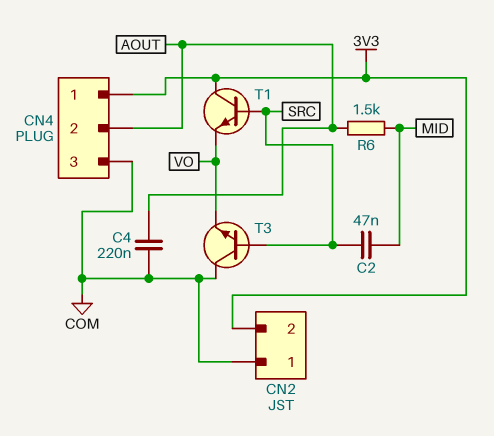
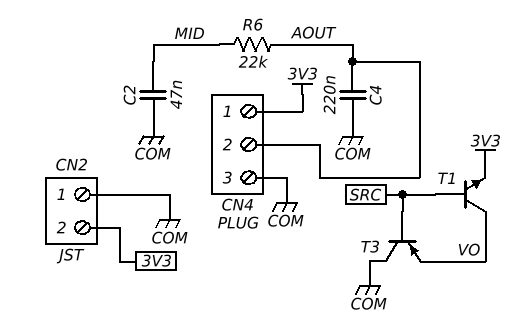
C2: 47nF (MID, SRC) -> 47nF (COM, MID)
R6: 1.5k (AOUT, MID) -> 22k (AOUT, MID)
T1: NPN (B SRC, C 3V3, E VO) -> NPN (B SRC, C VO, E 3V3)
T3: NPN (B SRC, C COM, E VO) -> PNP (B SRC, C COM, E VO)

